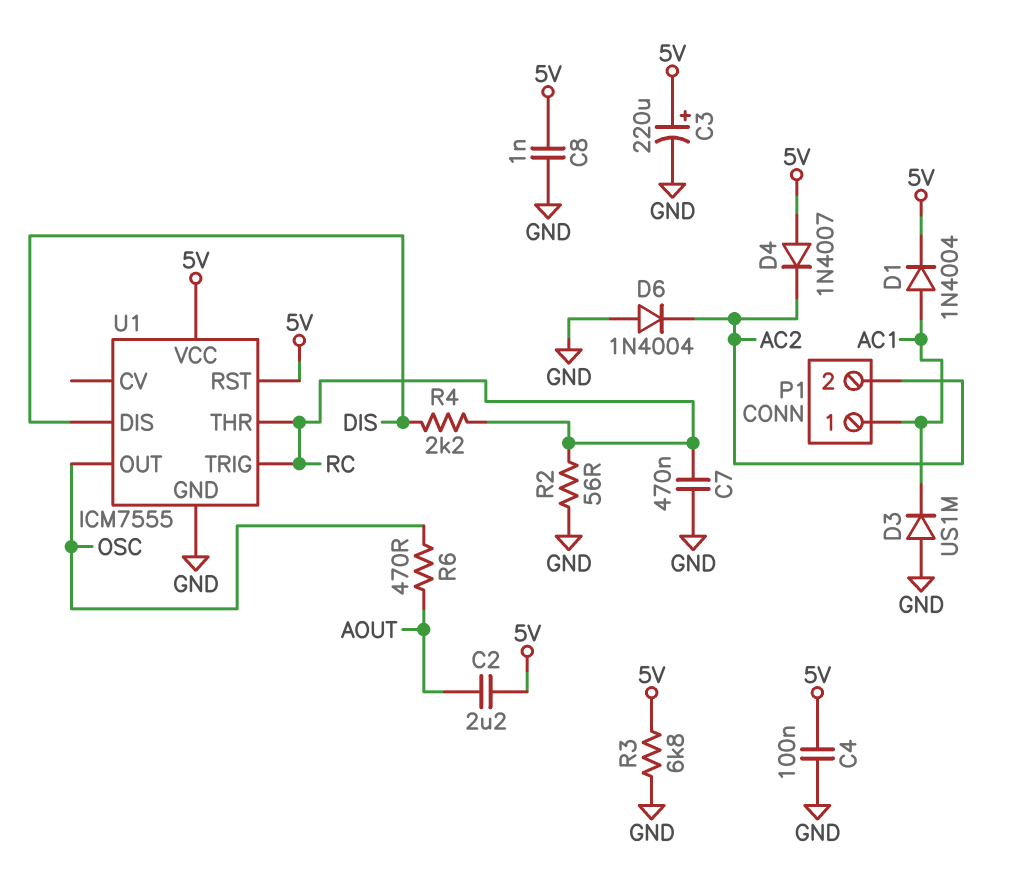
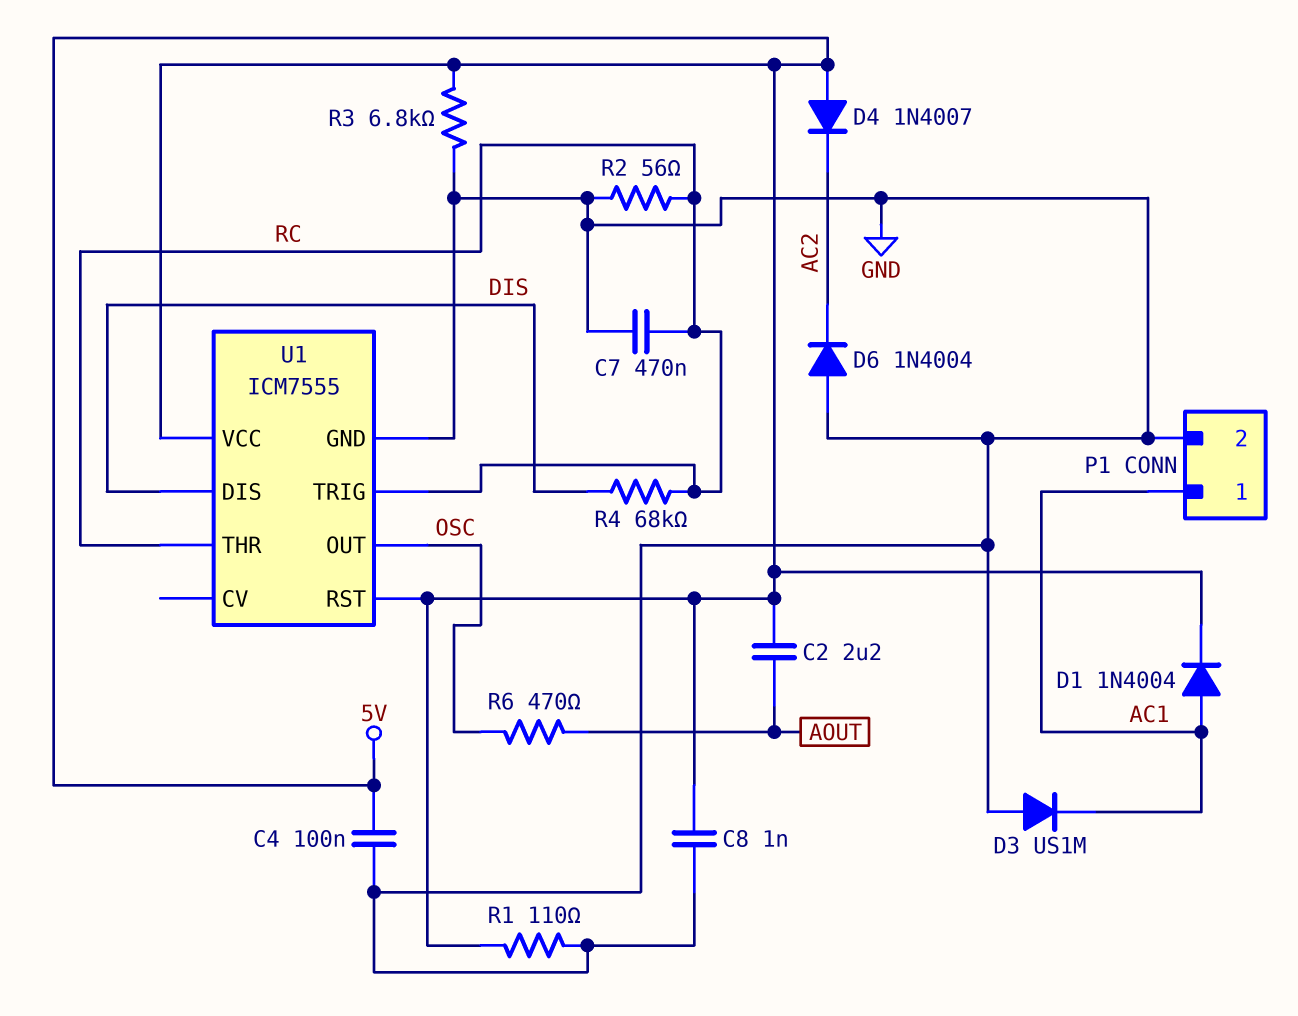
C3: 220uF (plus 5V, minus GND) -> none
P1 pin 2: AC2 -> GND
R1: none -> 110 (5V, GND)
R4: 2.2k (DIS, RC) -> 68k (DIS, RC)

